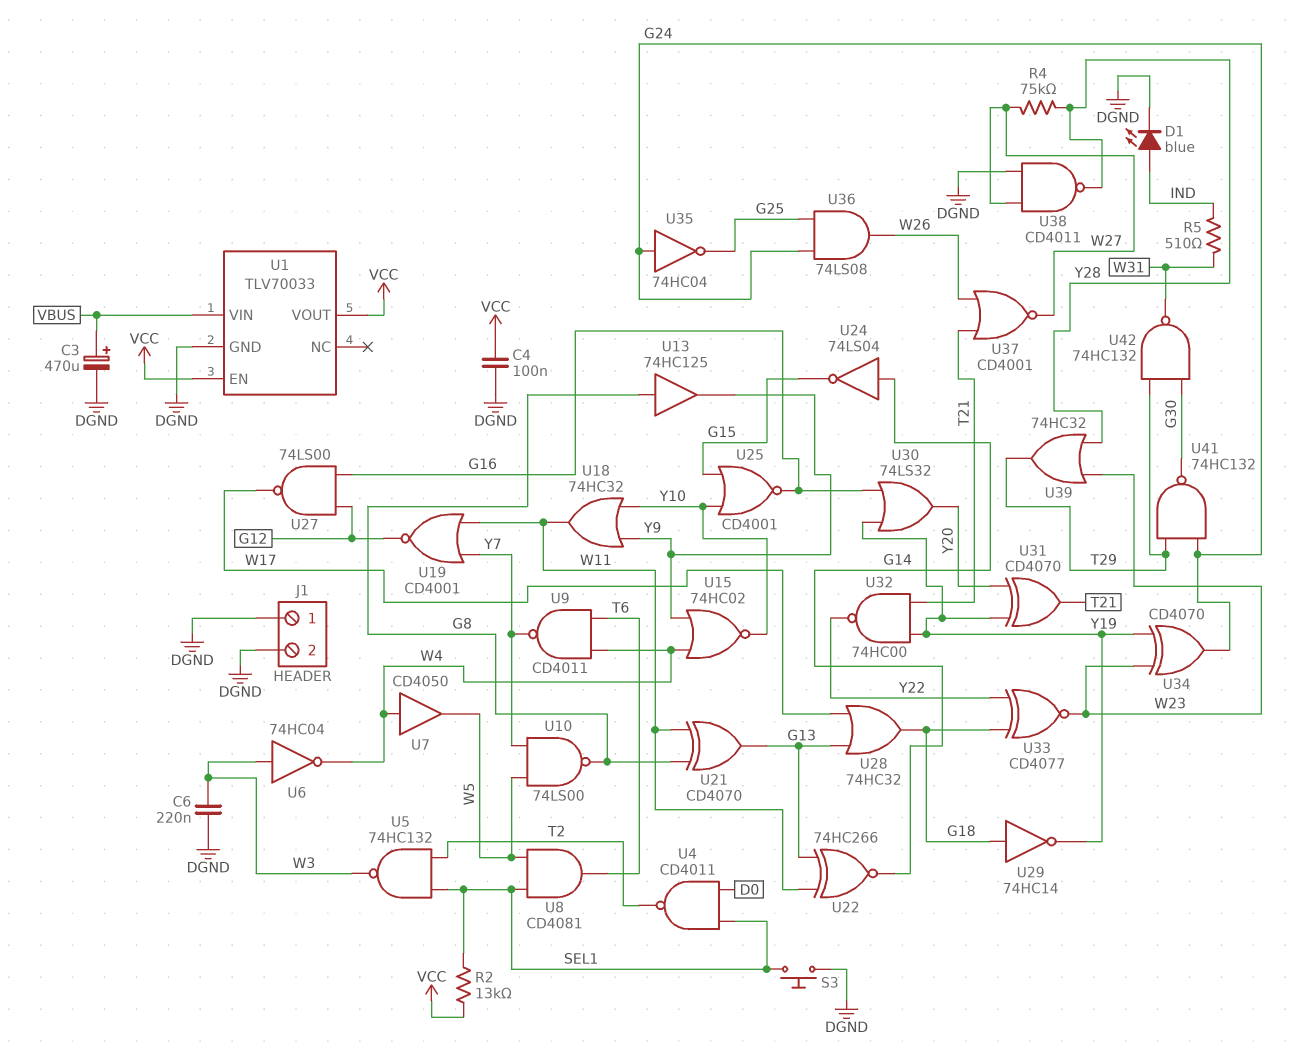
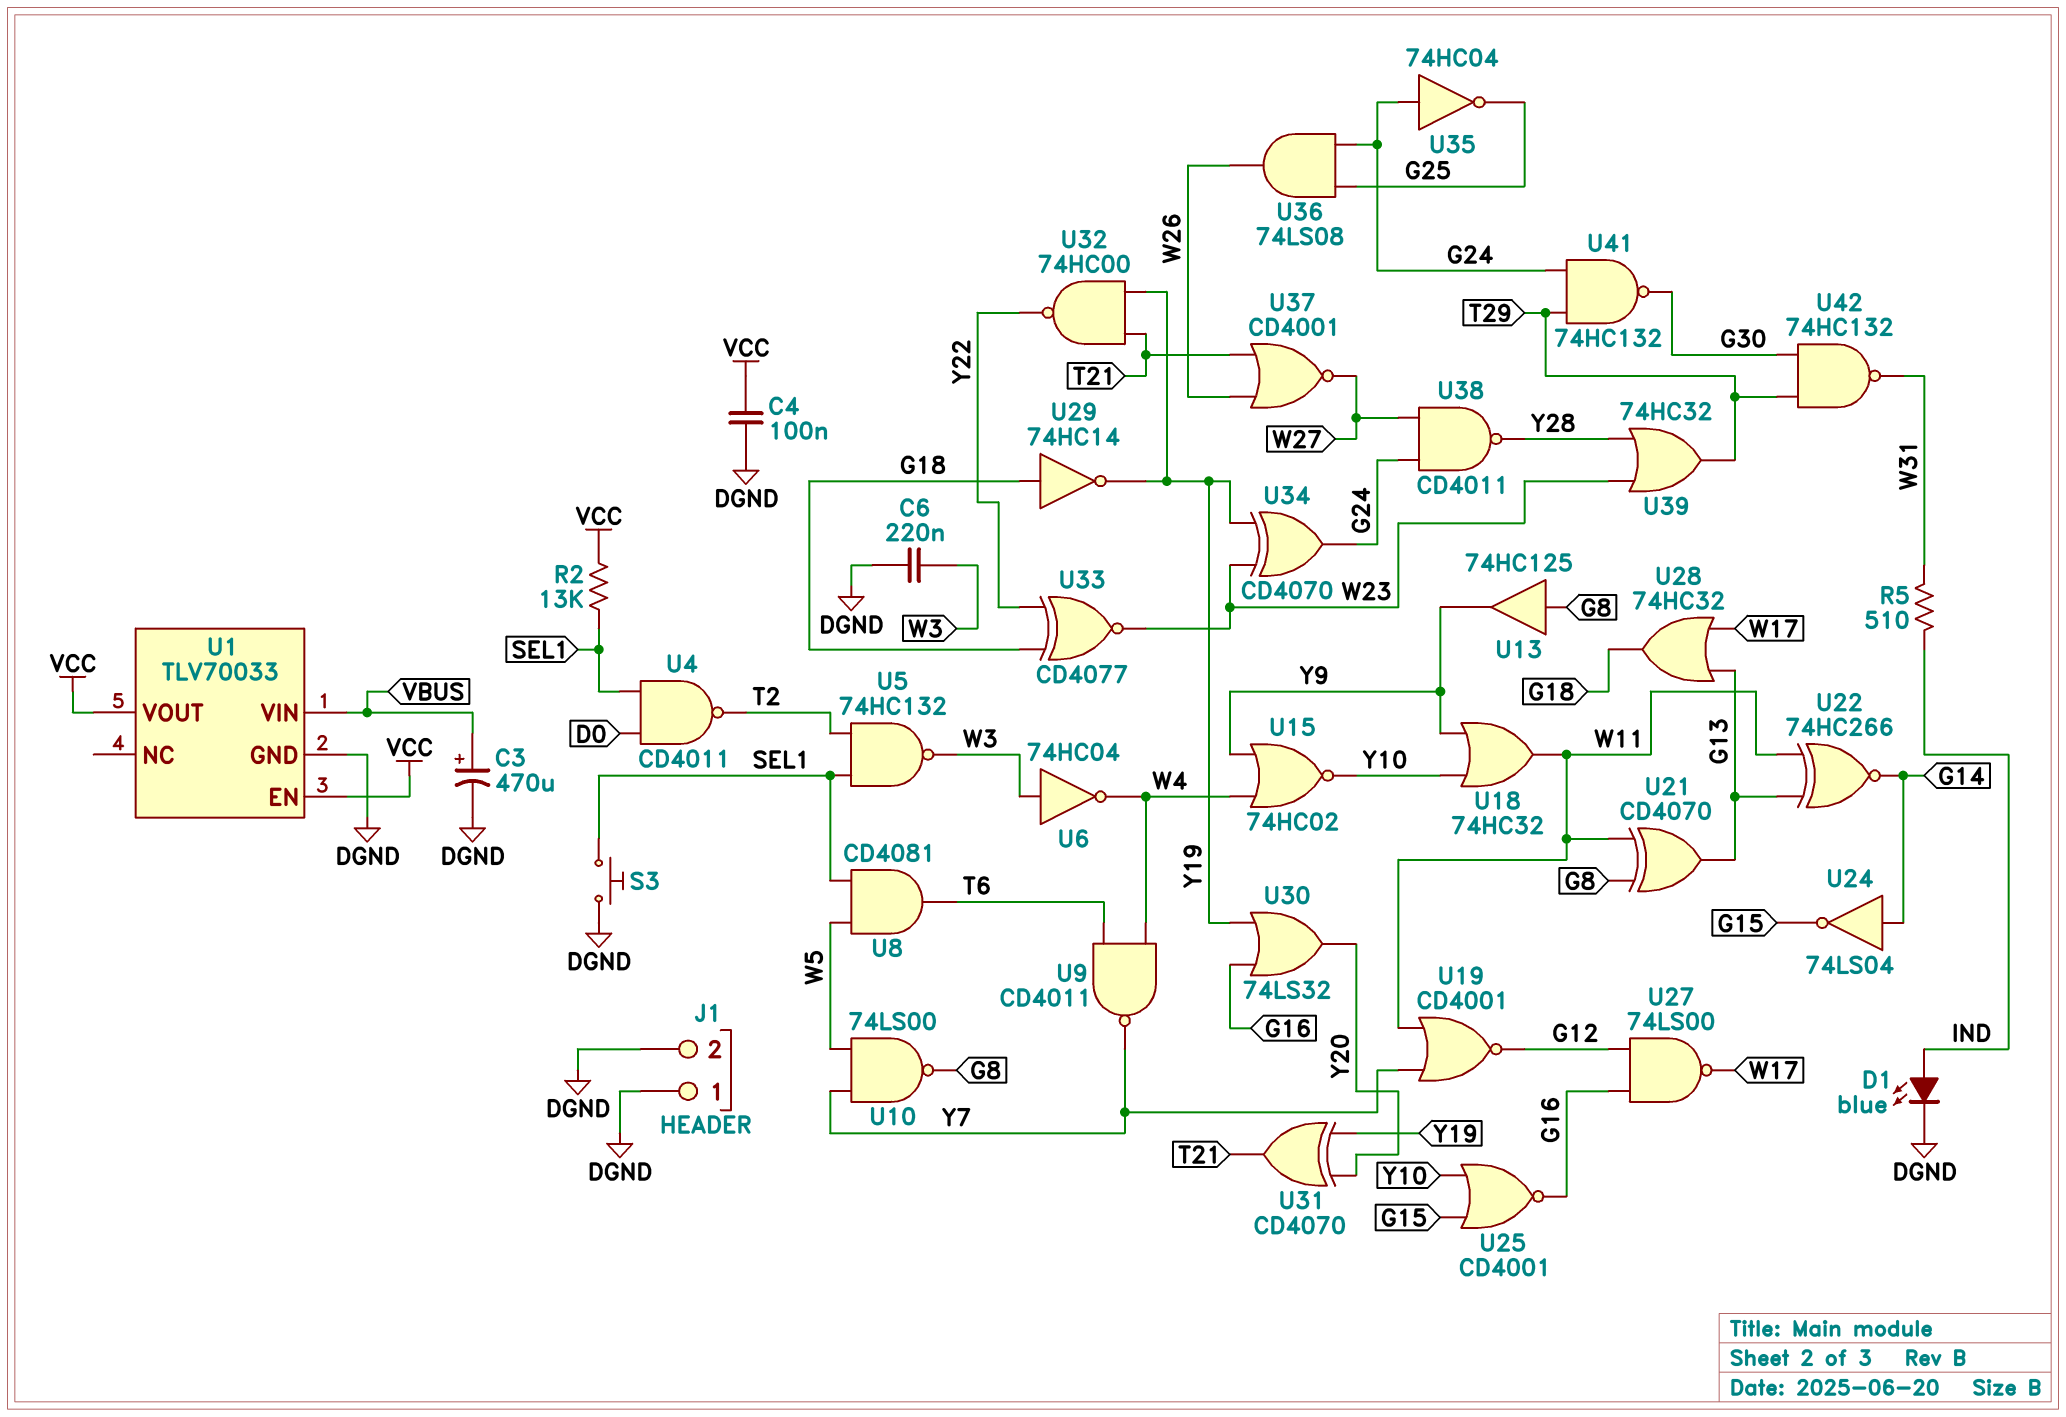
R4: 75k (W27, Y28) -> none
U7: buffer CD4050 (in W4, out W5) -> none
U38: NAND CD4011 (in DGND, in W27, out Y28) -> NAND CD4011 (in G24, in W27, out Y28)

